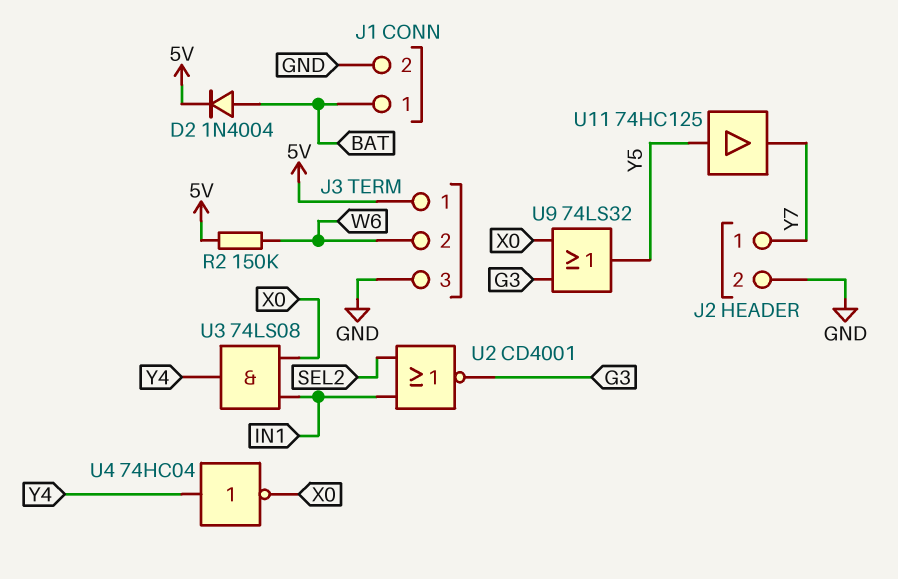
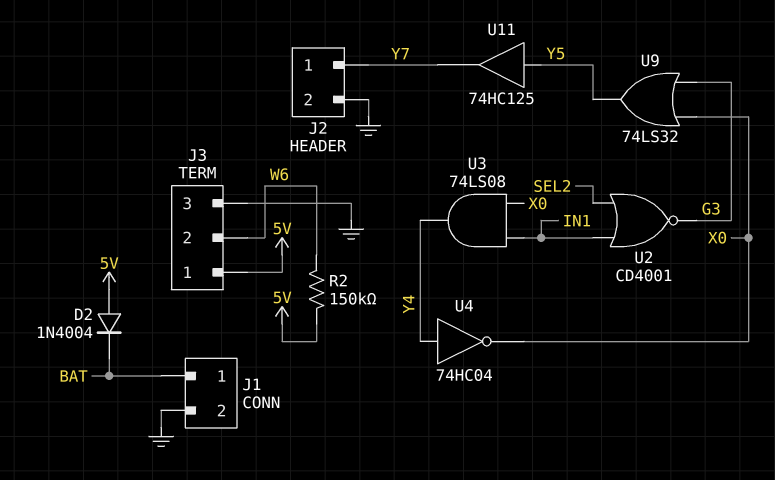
D2: diode 1N4004 (A BAT, K 5V) -> diode 1N4004 (A 5V, K BAT)

